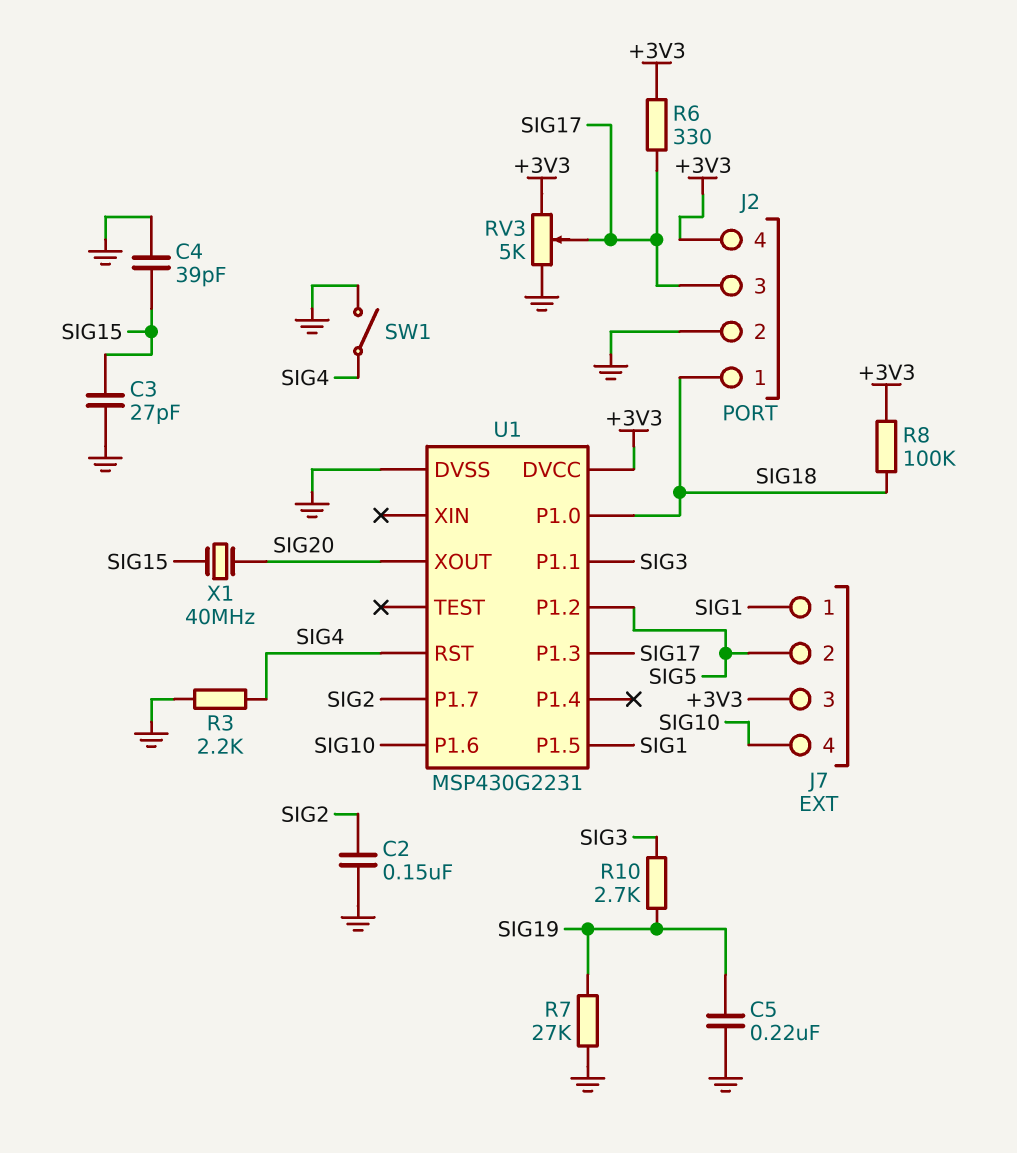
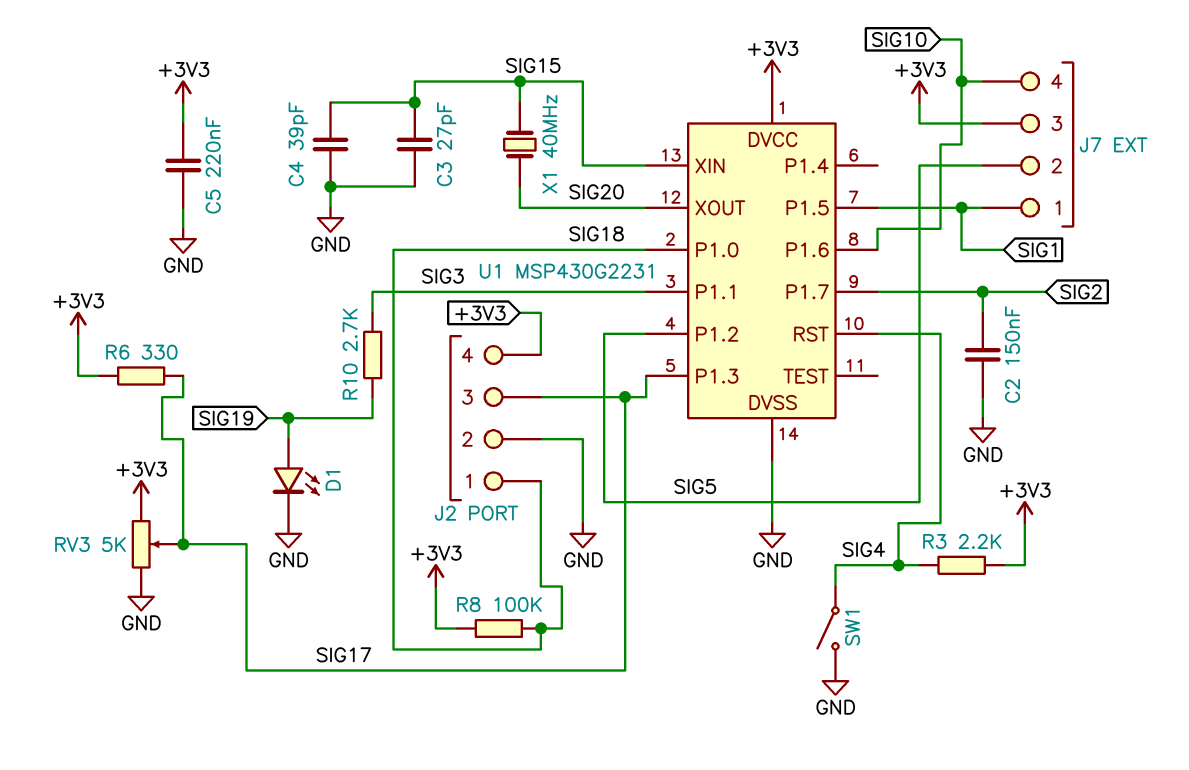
C5: 220nF (GND, SIG19) -> 220nF (+3V3, GND)
D1: none -> LED (A SIG19, K GND)
R3: 2.2k (GND, SIG4) -> 2.2k (+3V3, SIG4)
R7: 27k (GND, SIG19) -> none
U1 pin XIN: none -> SIG15

